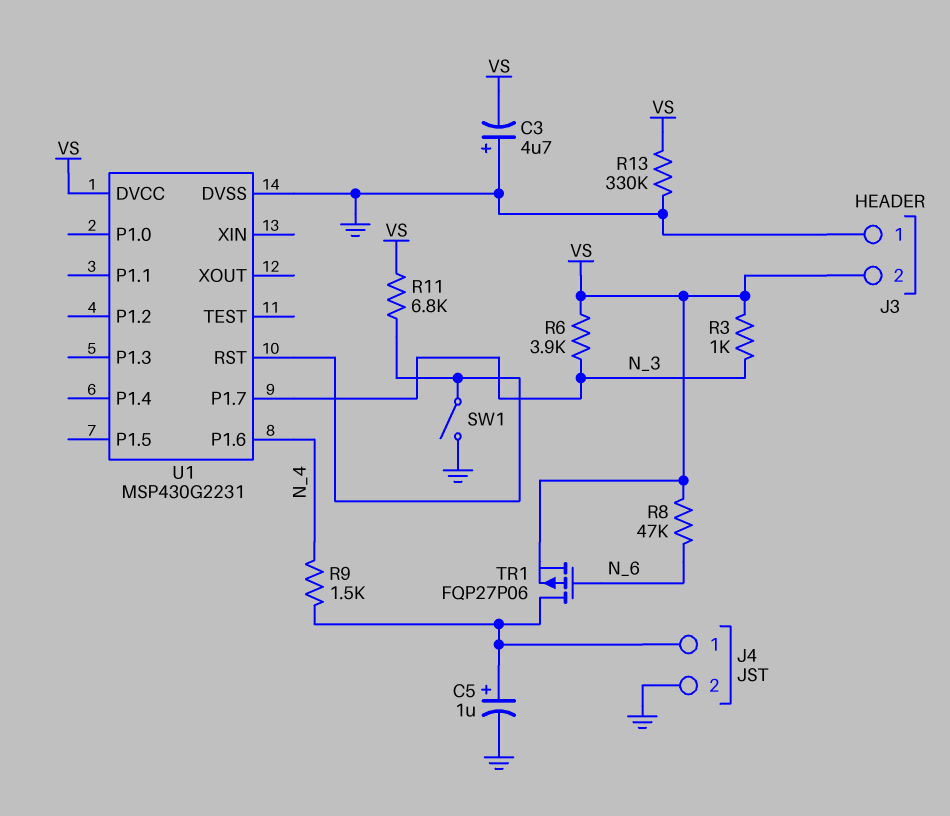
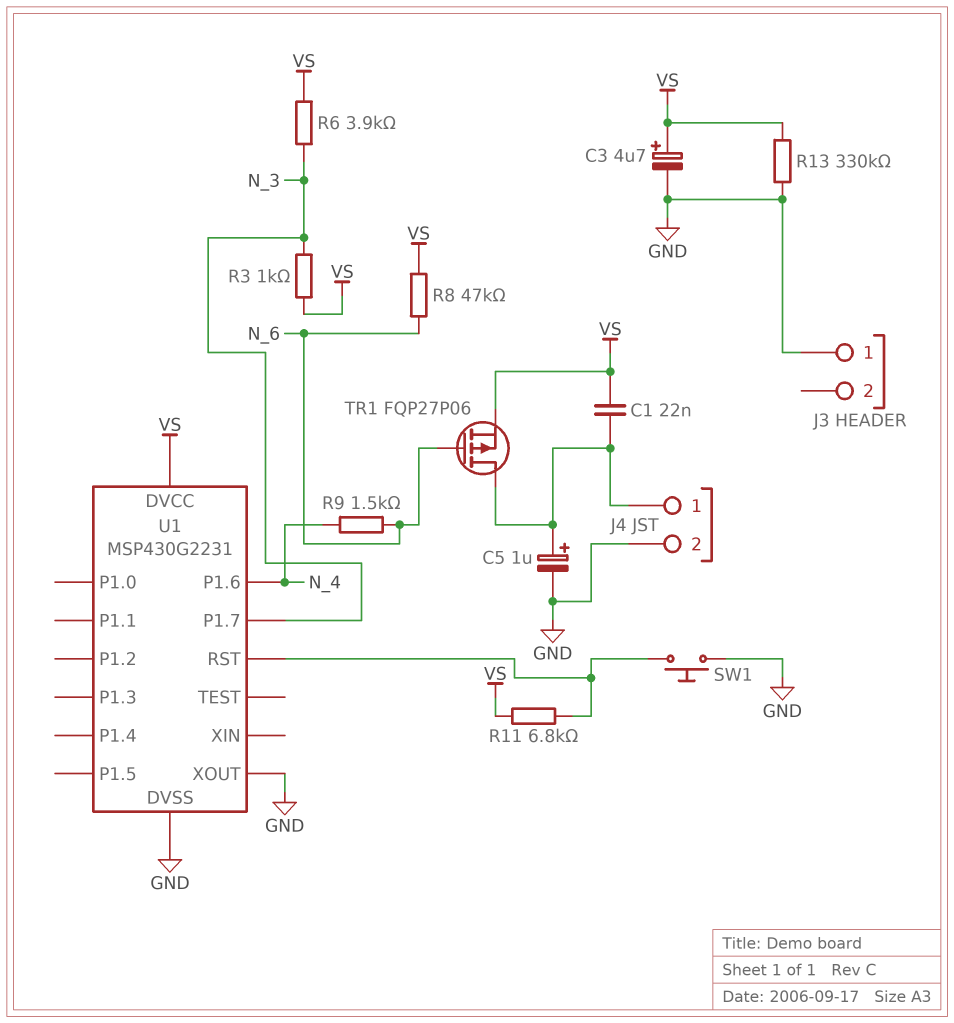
C1: none -> 22nF (J4/1, VS)
C3: 4.7uF (plus GND, minus VS) -> 4.7uF (plus VS, minus GND)
J3 pin 2: VS -> none
R9: 1.5k (J4/1, N_4) -> 1.5k (N_4, N_6)
SW1: switch (GND, U1/RST) -> button (GND, U1/RST)
U1 pin XOUT: none -> GND

